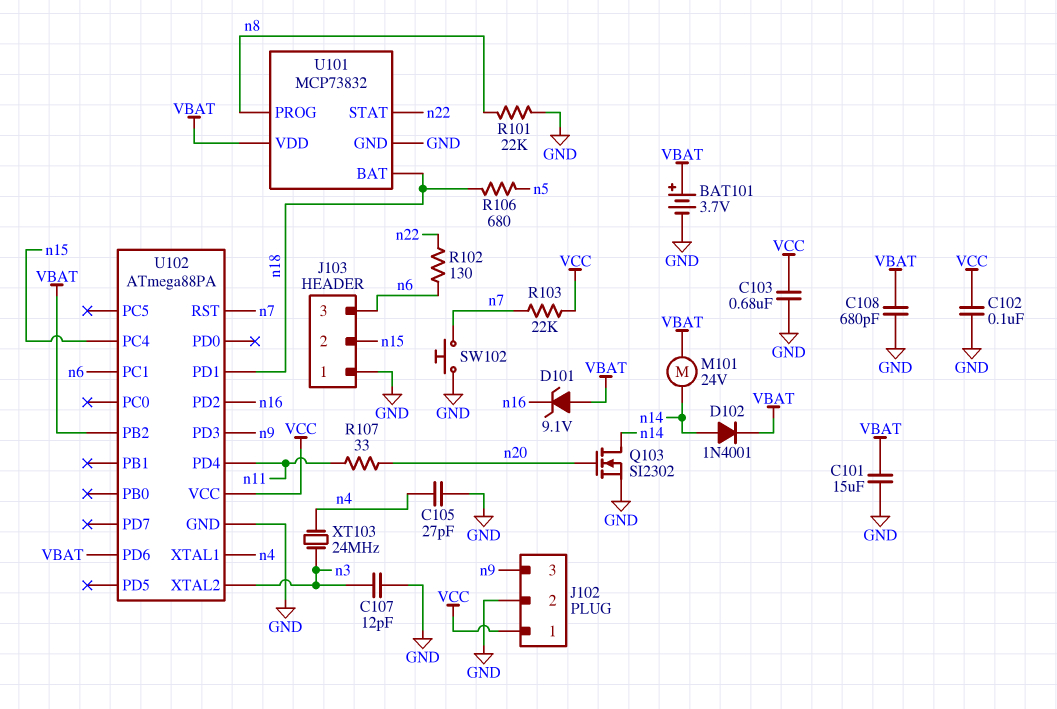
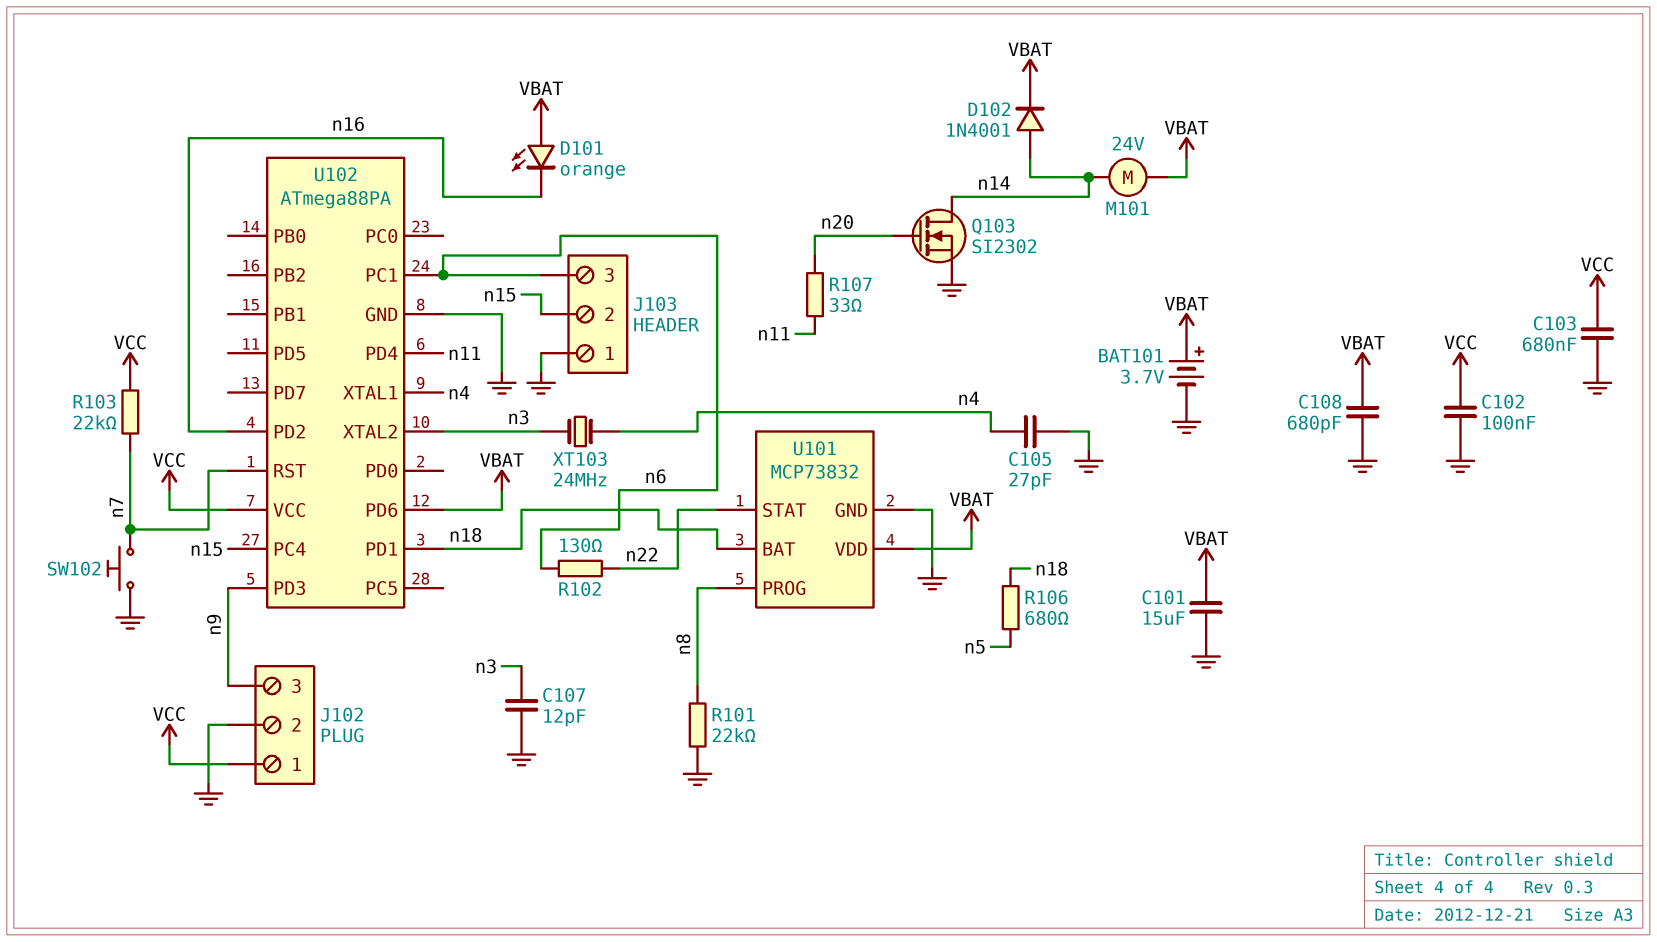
D101: zener 9.1V (A VBAT, K n16) -> LED orange (A VBAT, K n16)
U102 pin PB2: VBAT -> none

